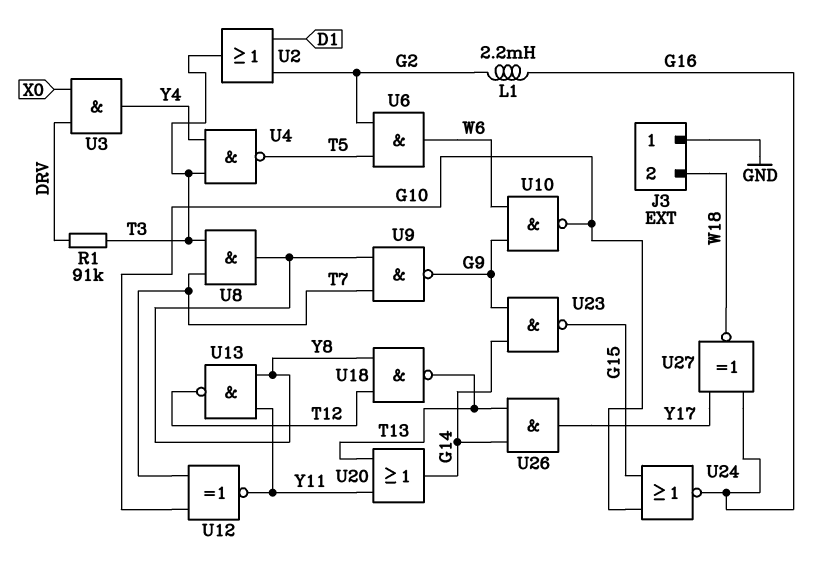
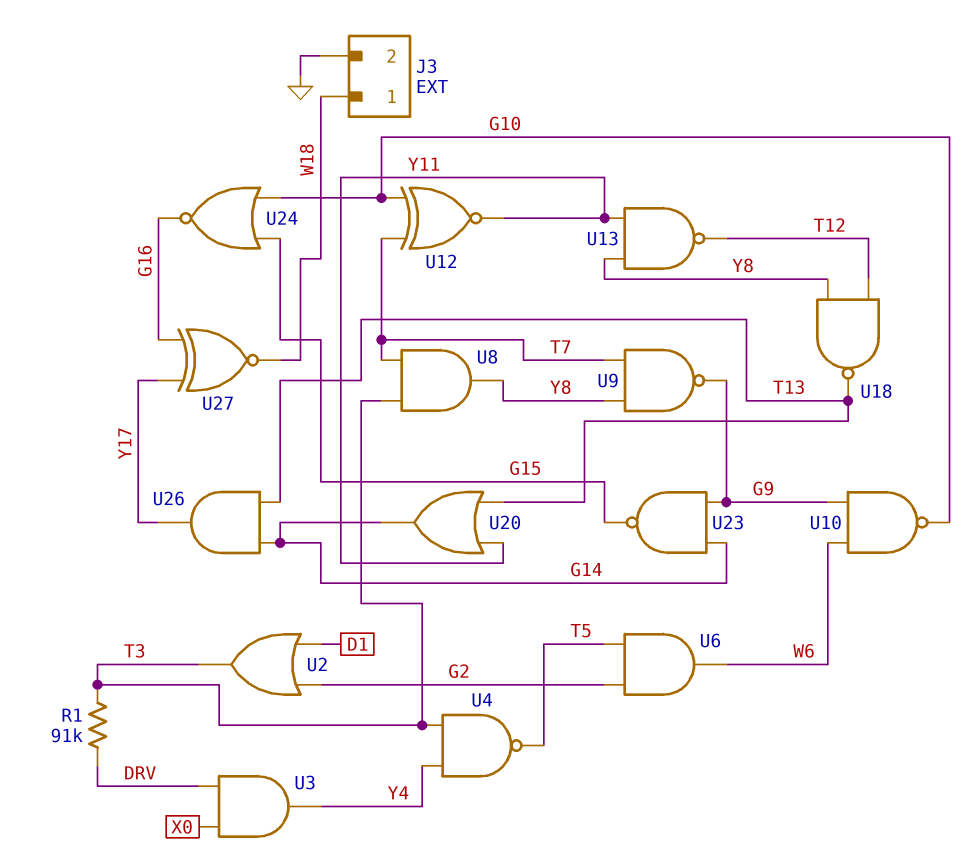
J3 pin 1: GND -> W18
J3 pin 2: W18 -> GND
L1: 2.2mH (G2, G16) -> none

